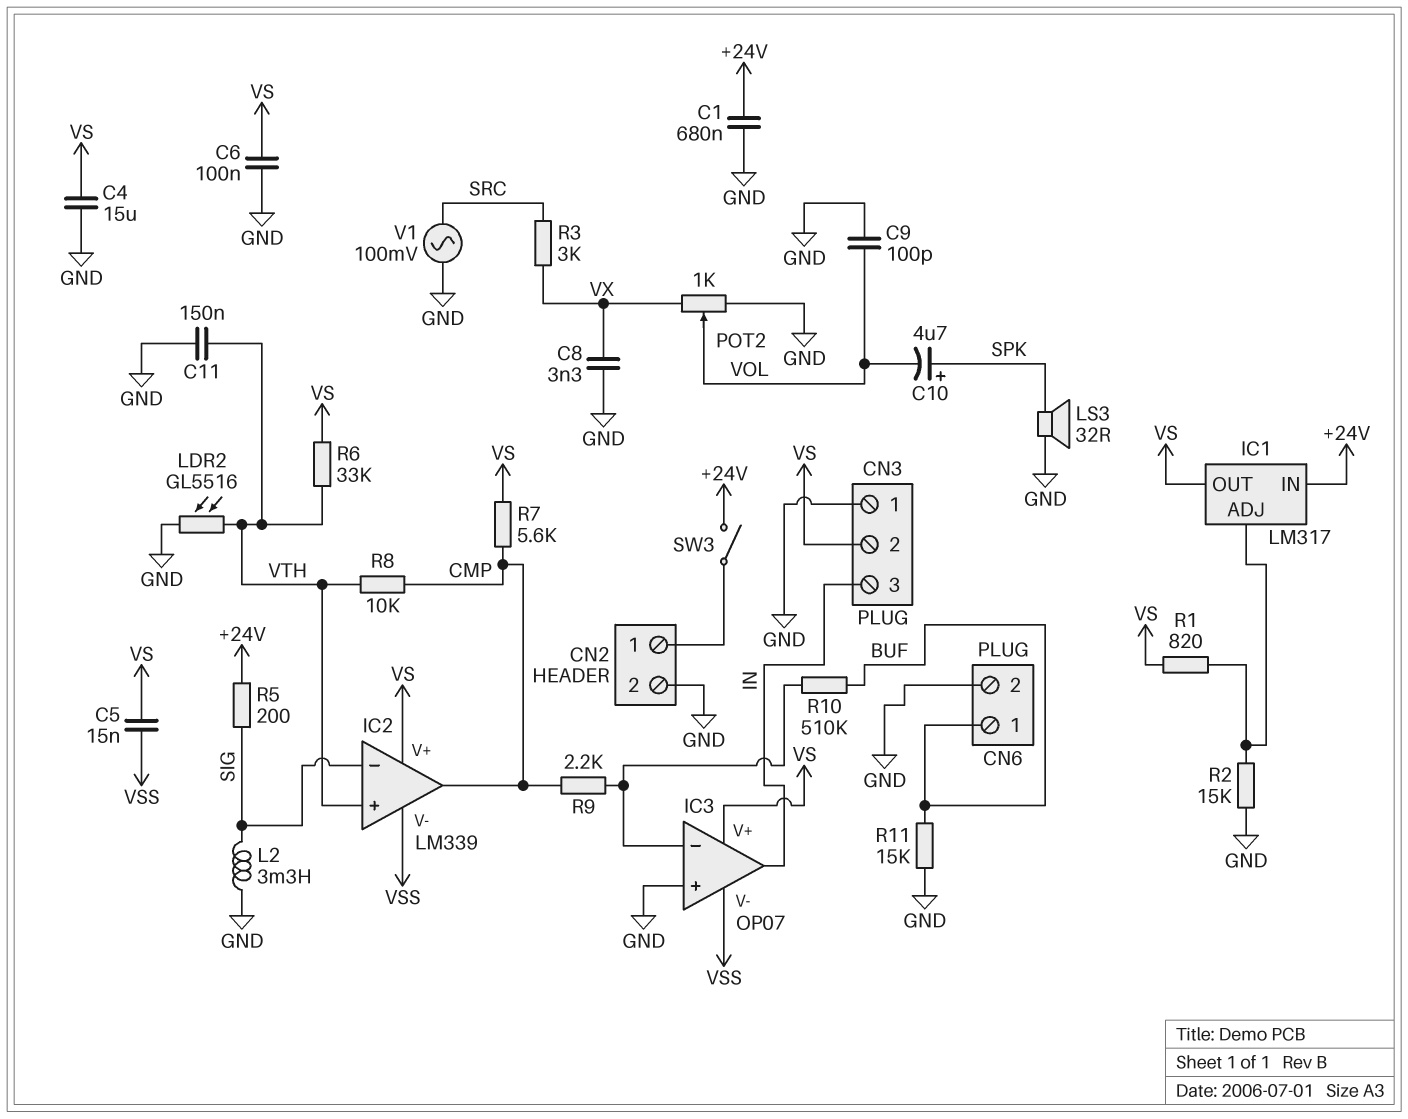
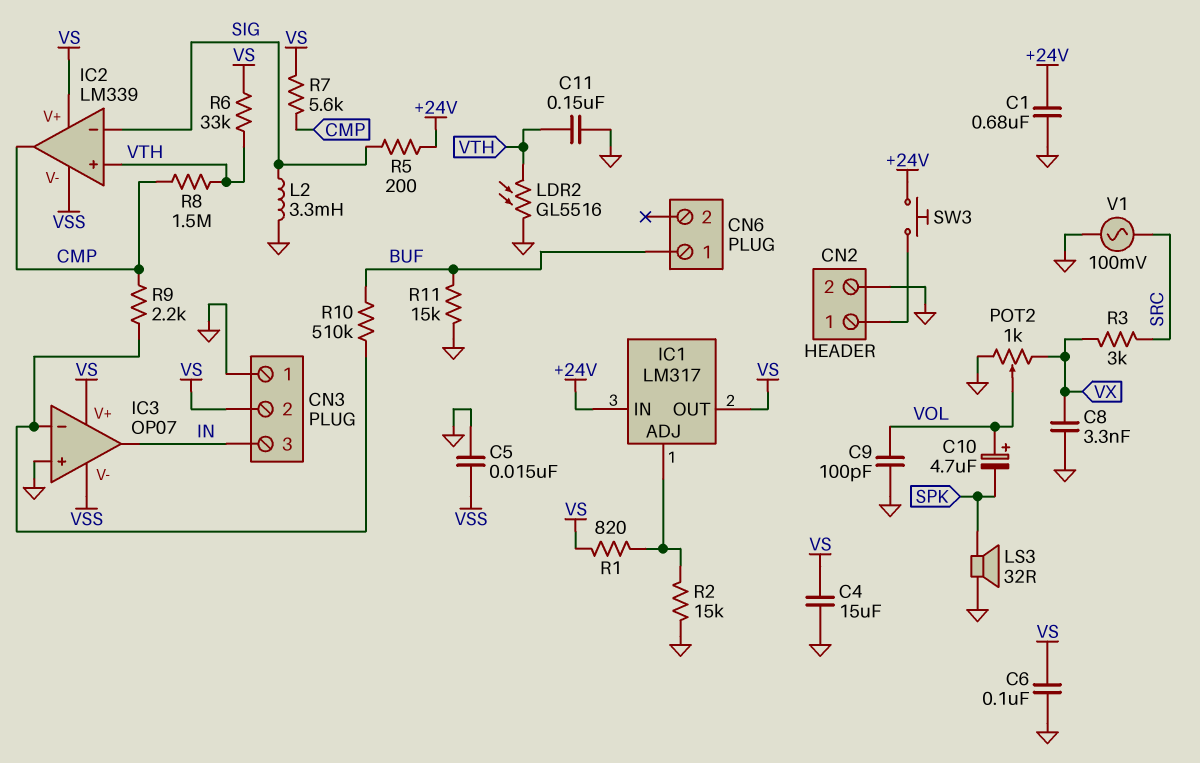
C5: 15nF (VS, VSS) -> 15nF (GND, VSS)
C10: 4.7uF (plus SPK, minus VOL) -> 4.7uF (plus VOL, minus SPK)
CN6 pin 2: GND -> none
R8: 10k (CMP, VTH) -> 1.5M (CMP, VTH)
SW3: switch (+24V, CN2/1) -> button (+24V, CN2/1)

